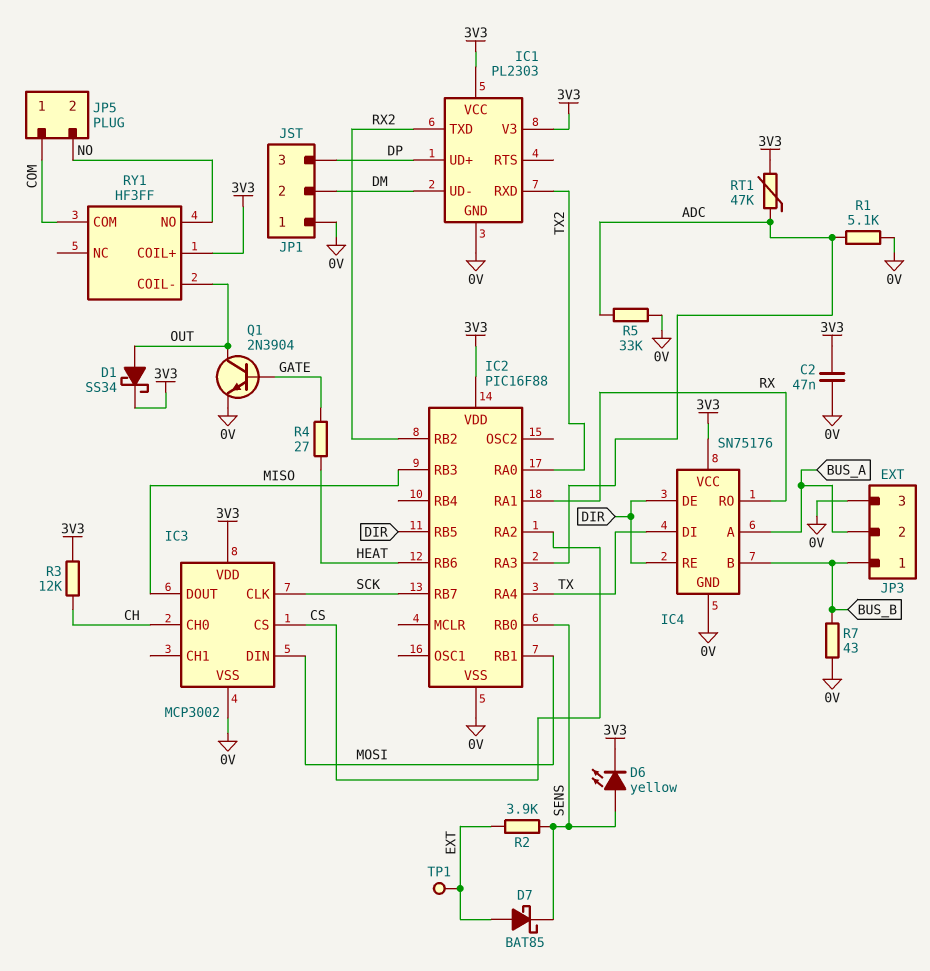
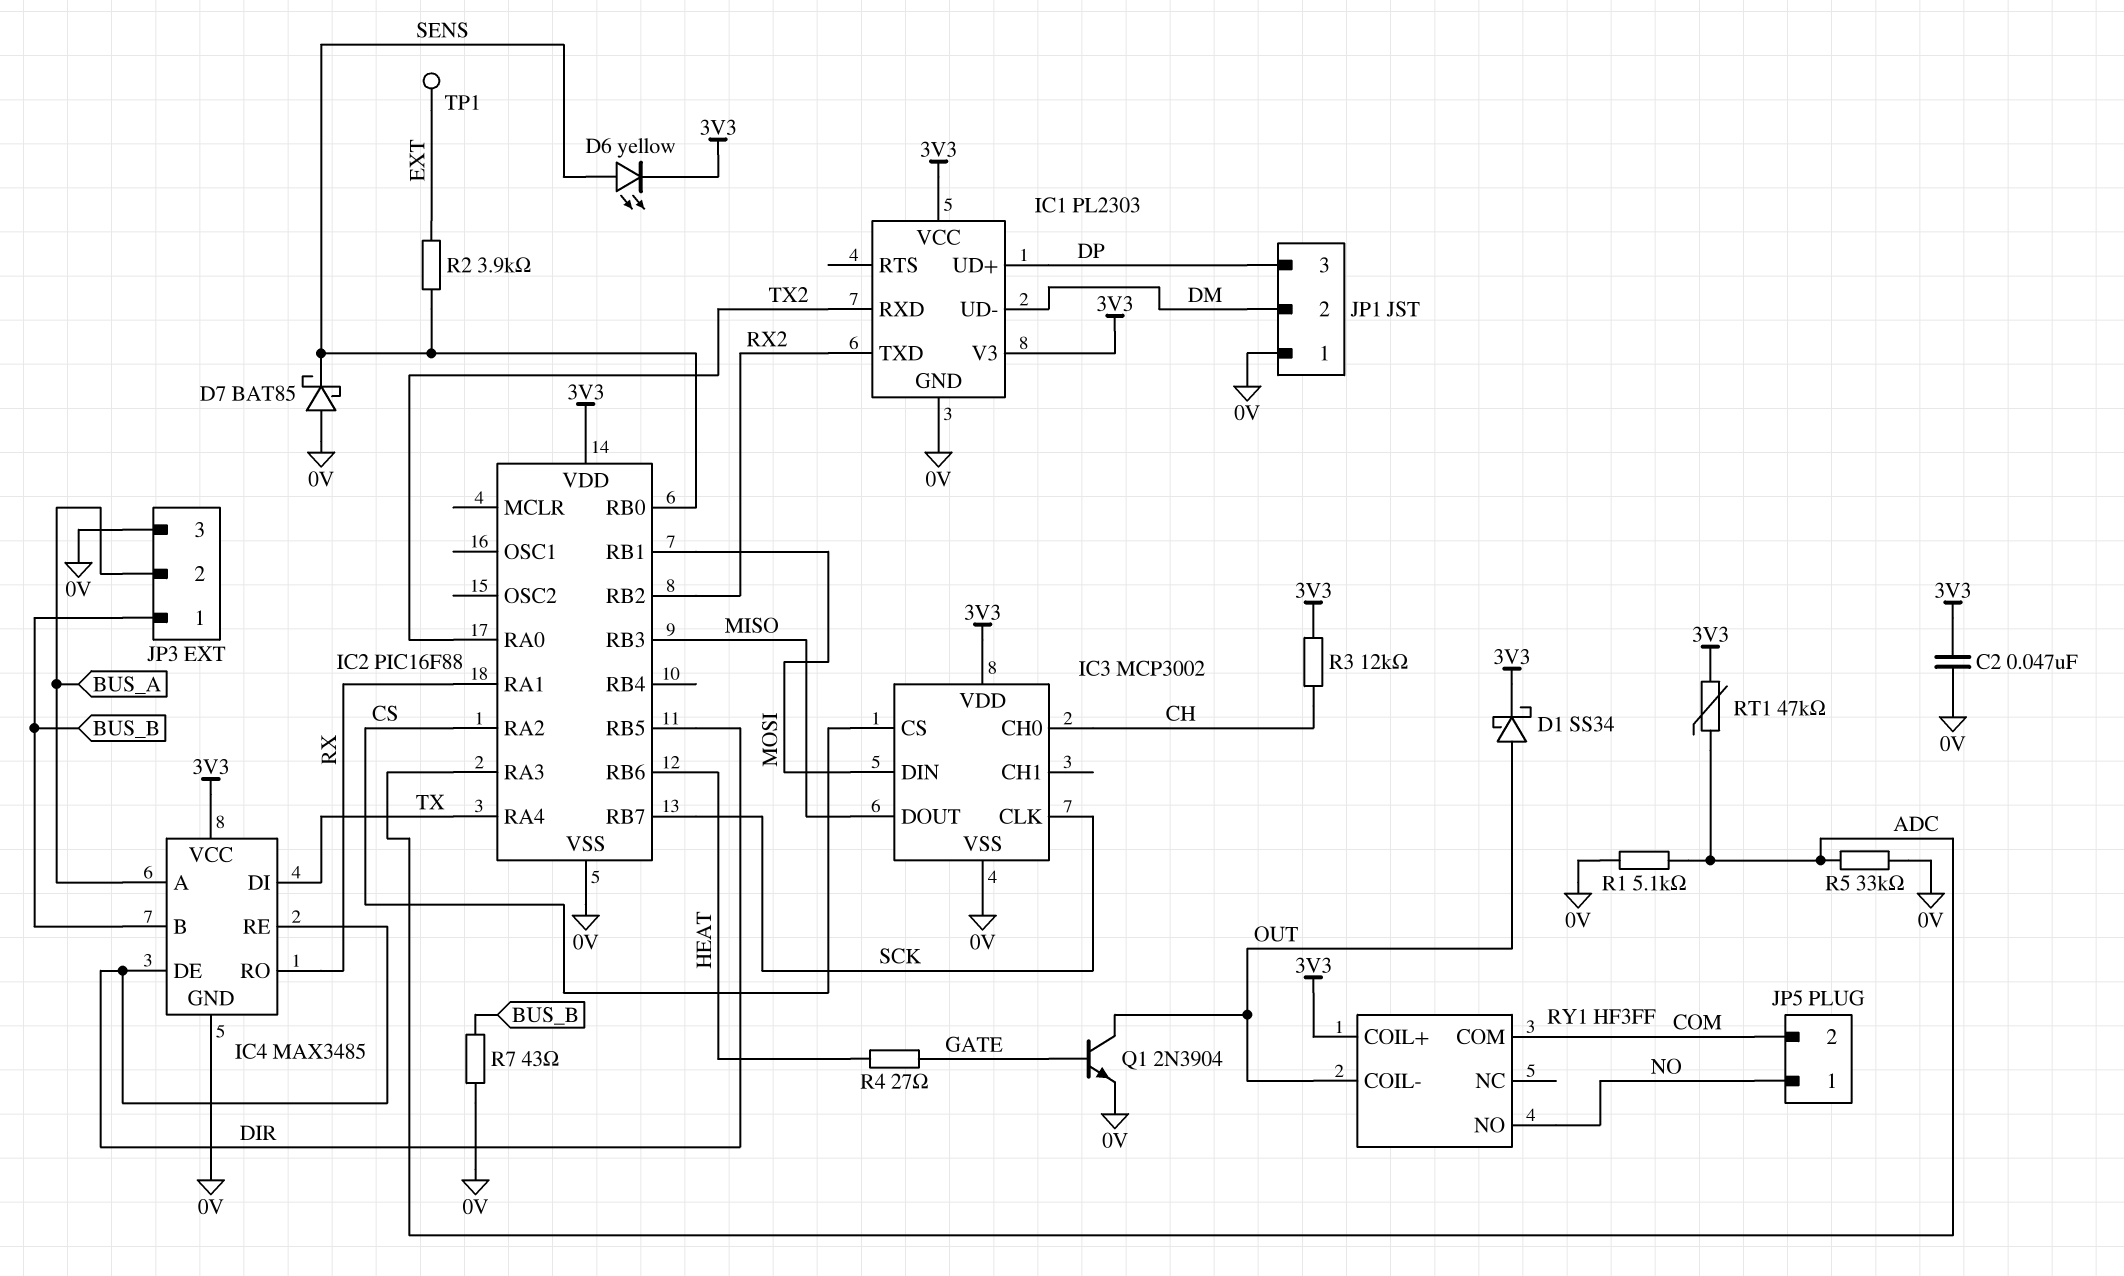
D7: schottky BAT85 (A EXT, K SENS) -> schottky BAT85 (A 0V, K SENS)
IC4: SN75176 -> MAX3485
JP5 pin 1: COM -> NO
JP5 pin 2: NO -> COM

